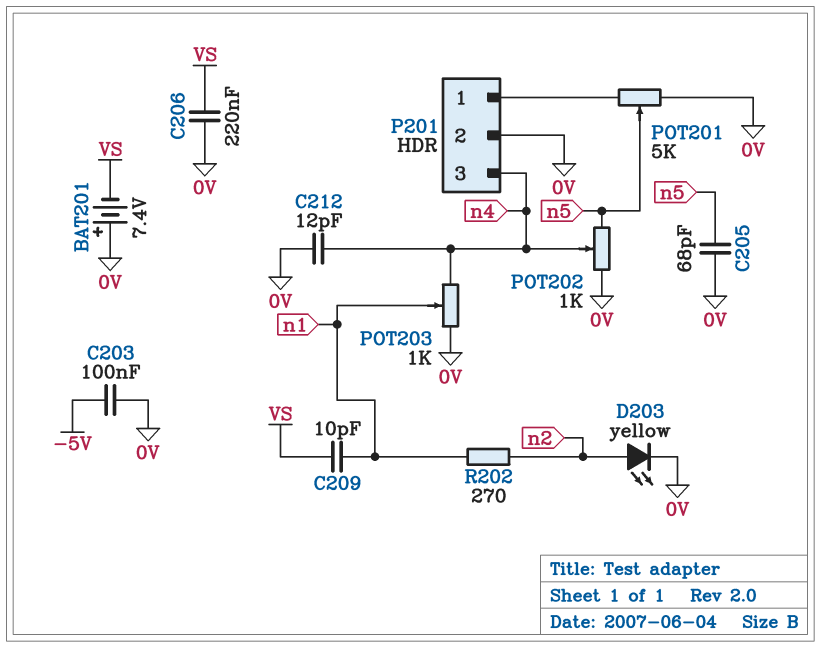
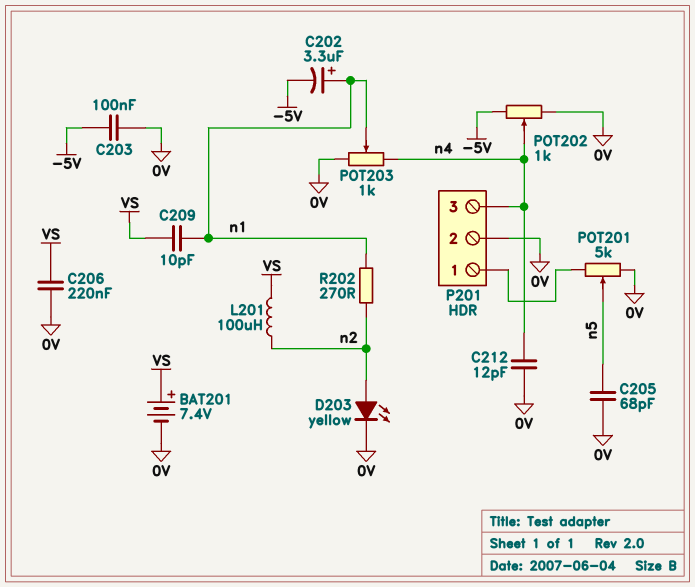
BAT201: 7.4V (plus 0V, minus VS) -> 7.4V (plus VS, minus 0V)
C202: none -> 3.3uF (plus n1, minus -5V)
L201: none -> 100uH (VS, n2)
POT202: 1k (0V, n5, wiper n4) -> 1k (-5V, 0V, wiper n4)

